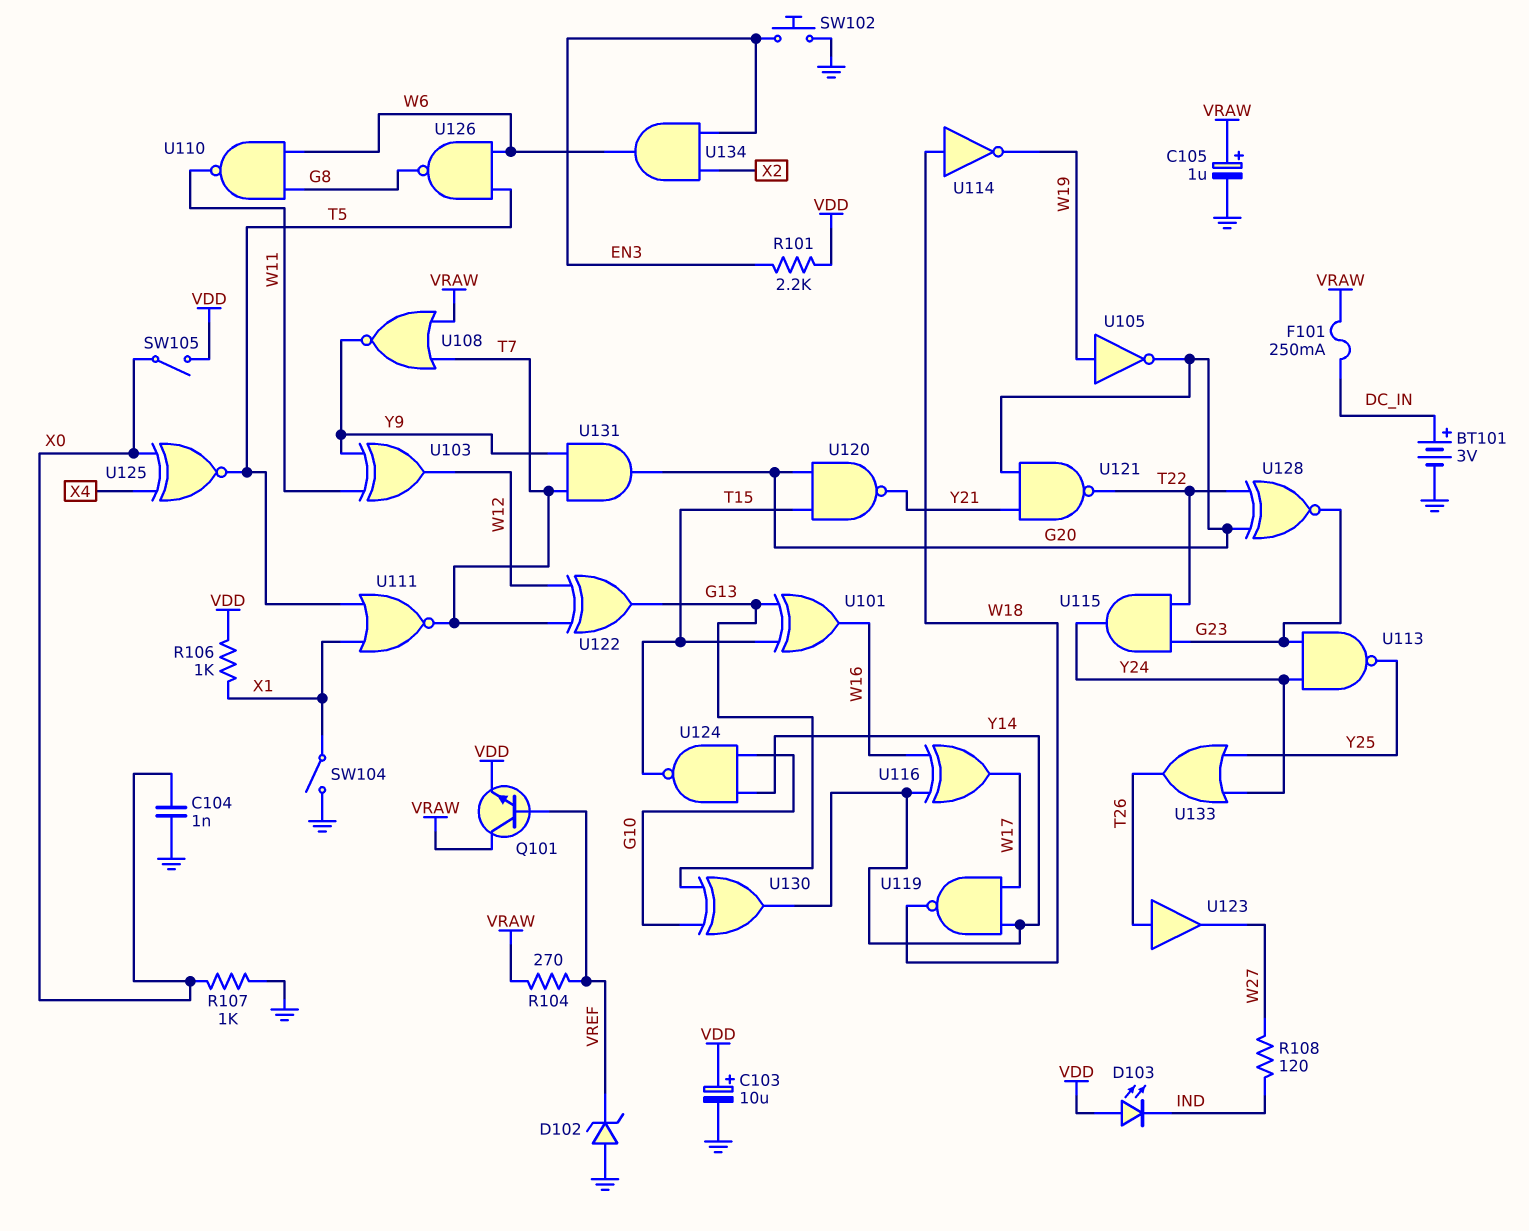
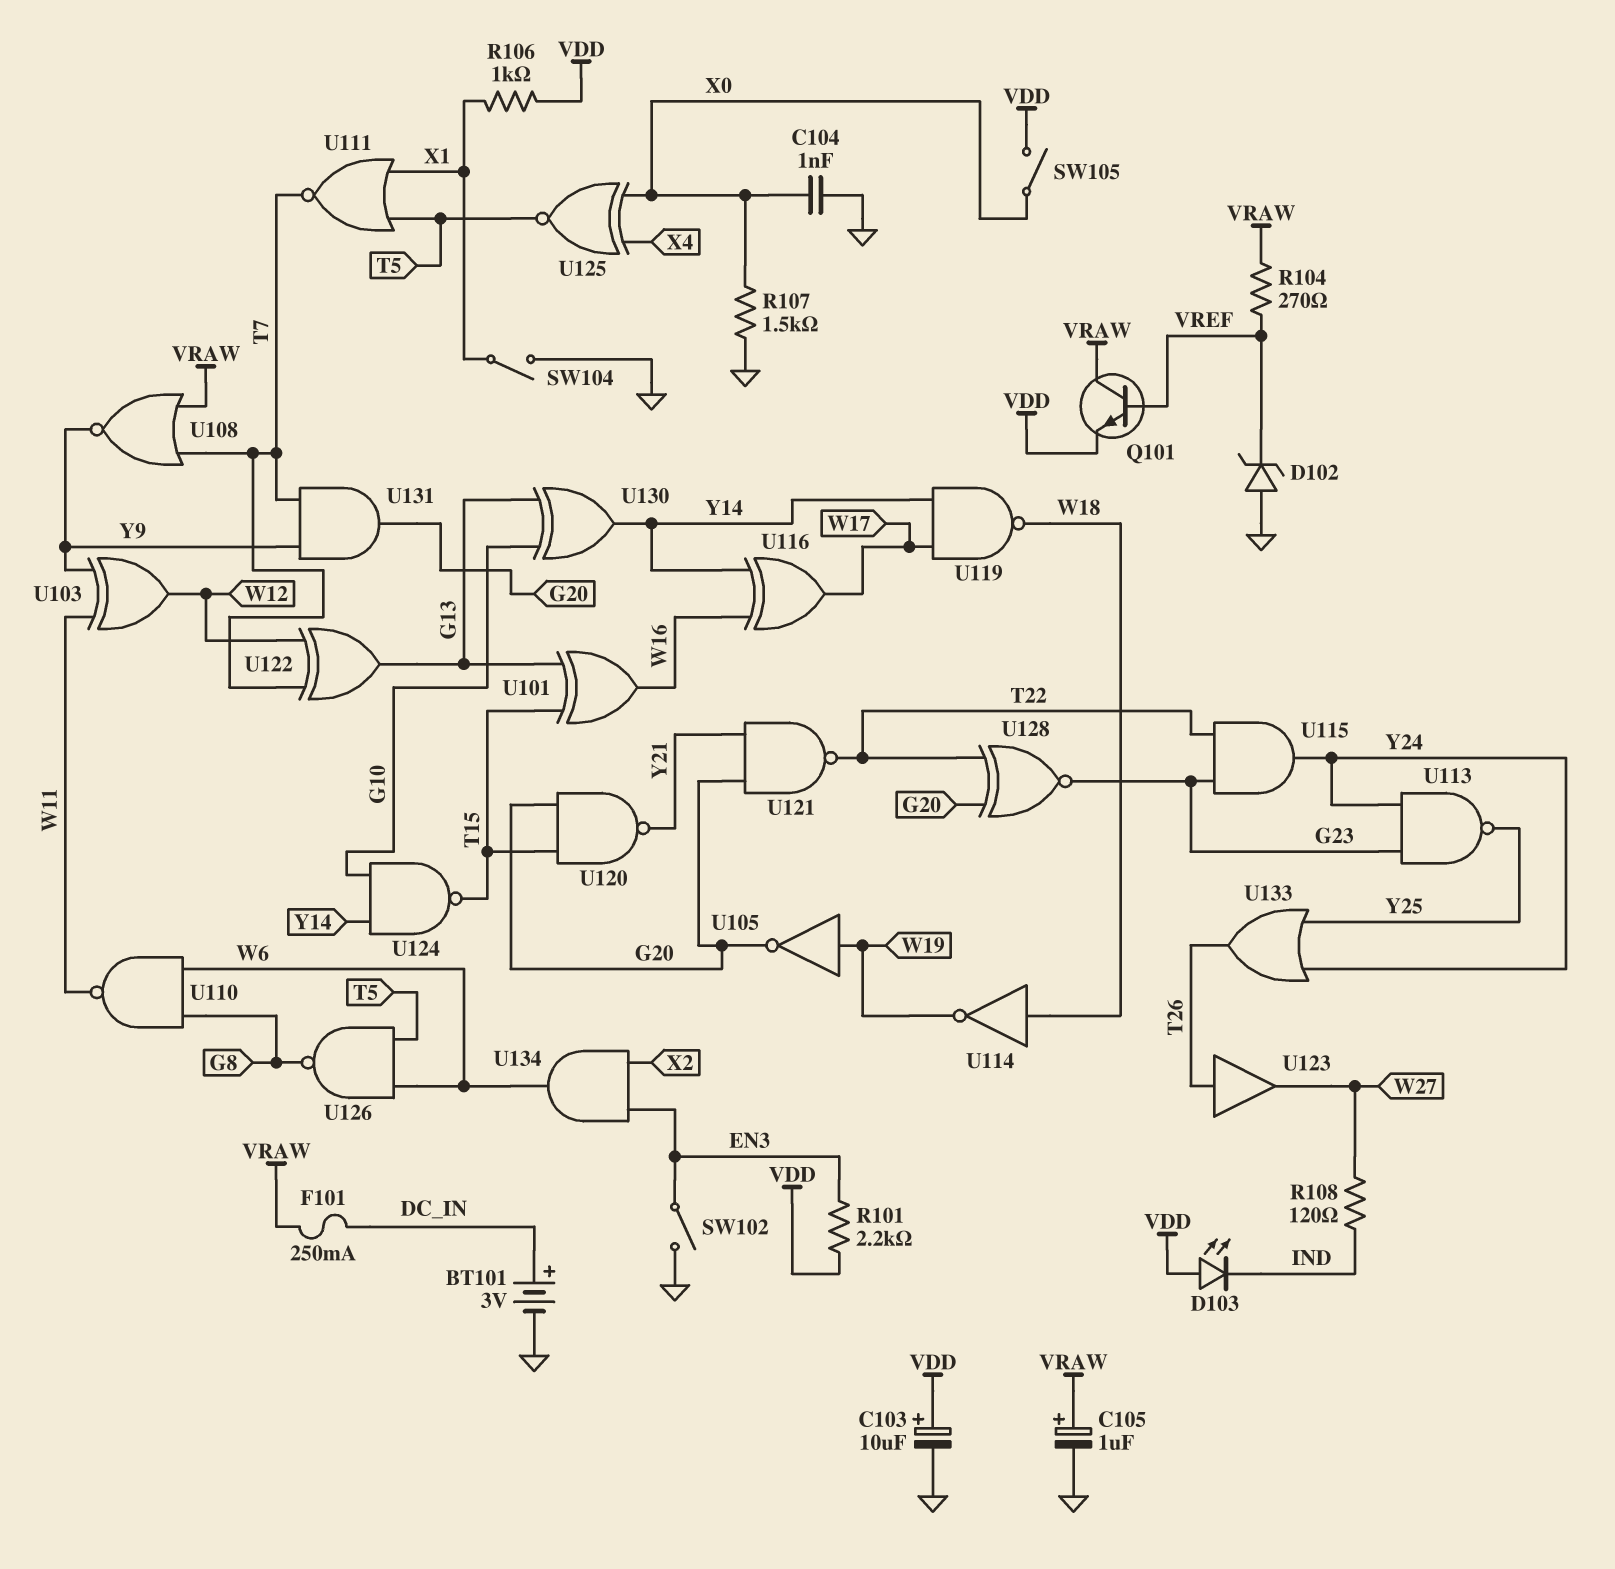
R107: 1k (GND, X0) -> 1.5k (GND, X0)
SW102: button (EN3, GND) -> switch (EN3, GND)

